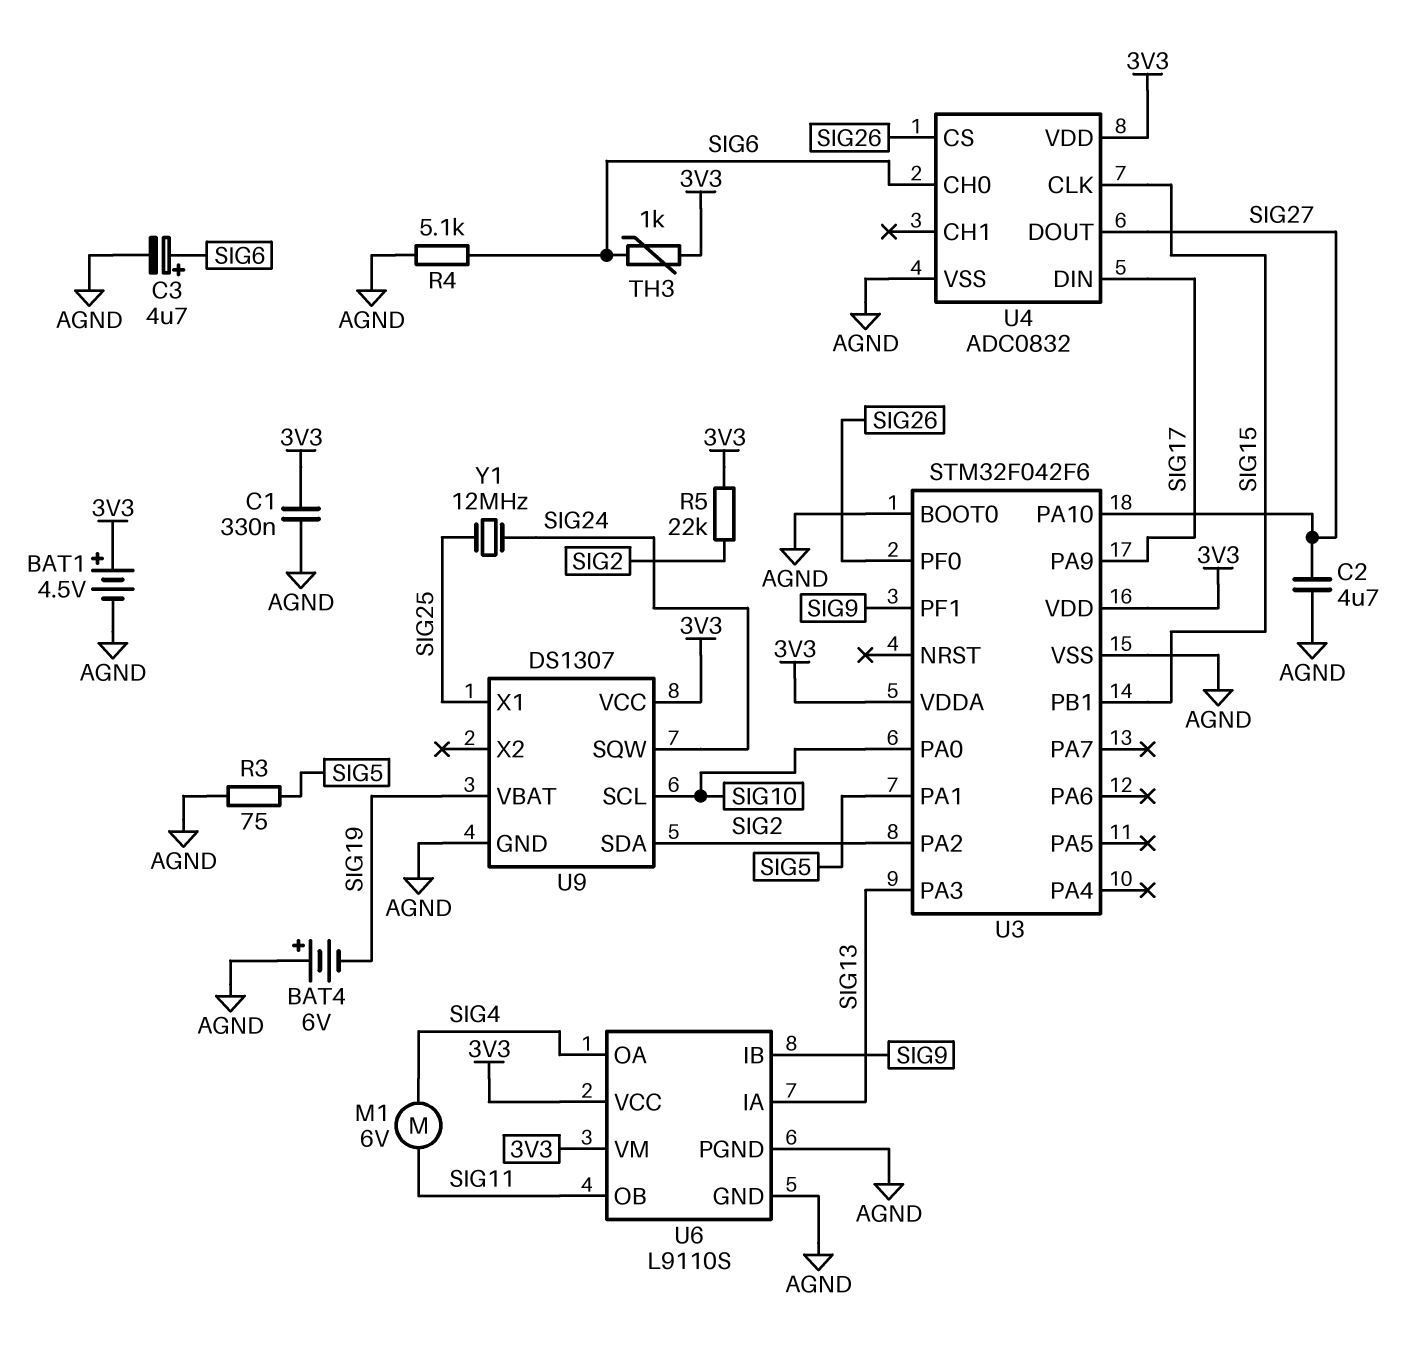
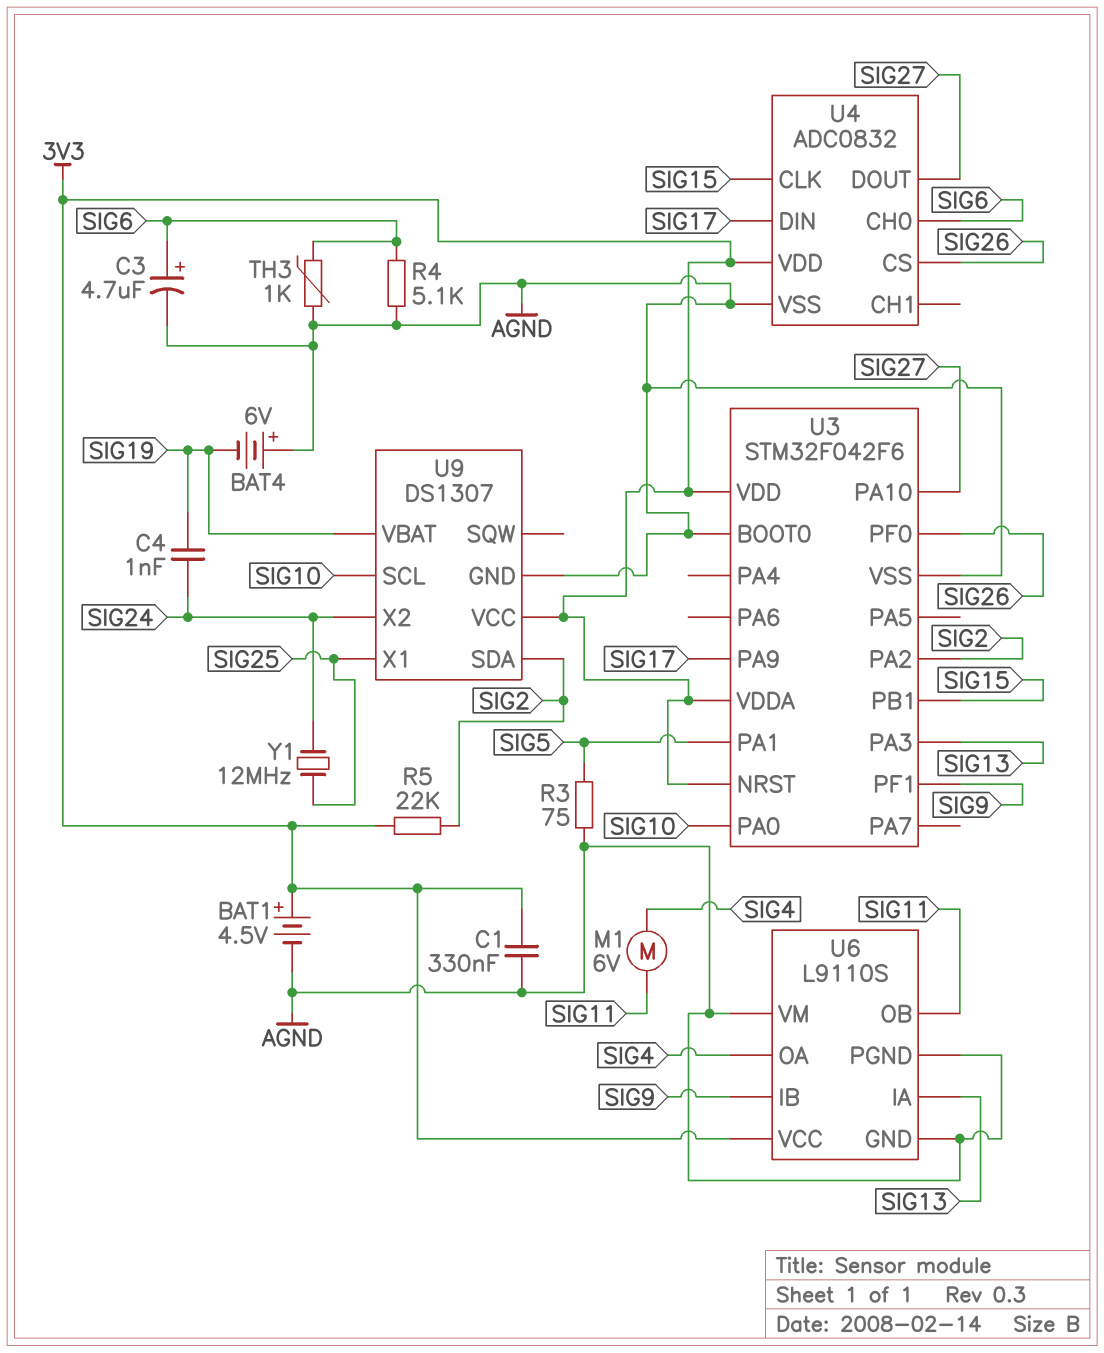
C2: 4.7uF (AGND, SIG27) -> none
C4: none -> 1nF (SIG19, SIG24)
TH3: 1k (3V3, SIG6) -> 1k (AGND, SIG6)
U3 pin NRST: none -> 3V3
U6 pin VM: 3V3 -> AGND
U9 pin SQW: SIG24 -> none
U9 pin X2: none -> SIG24

